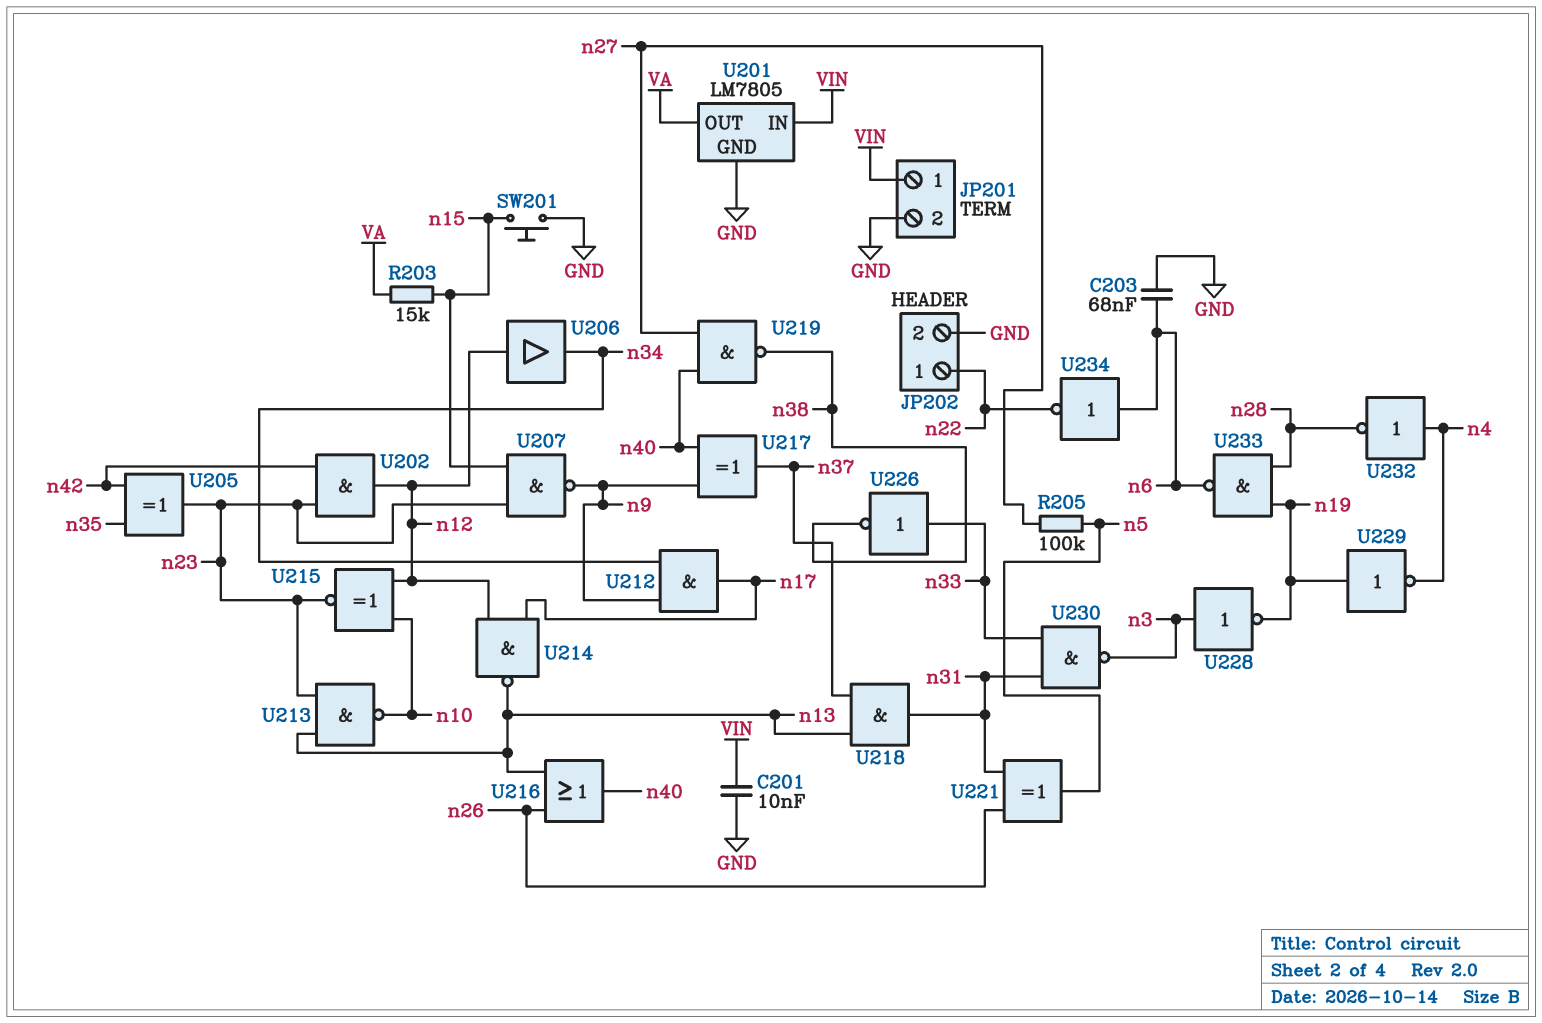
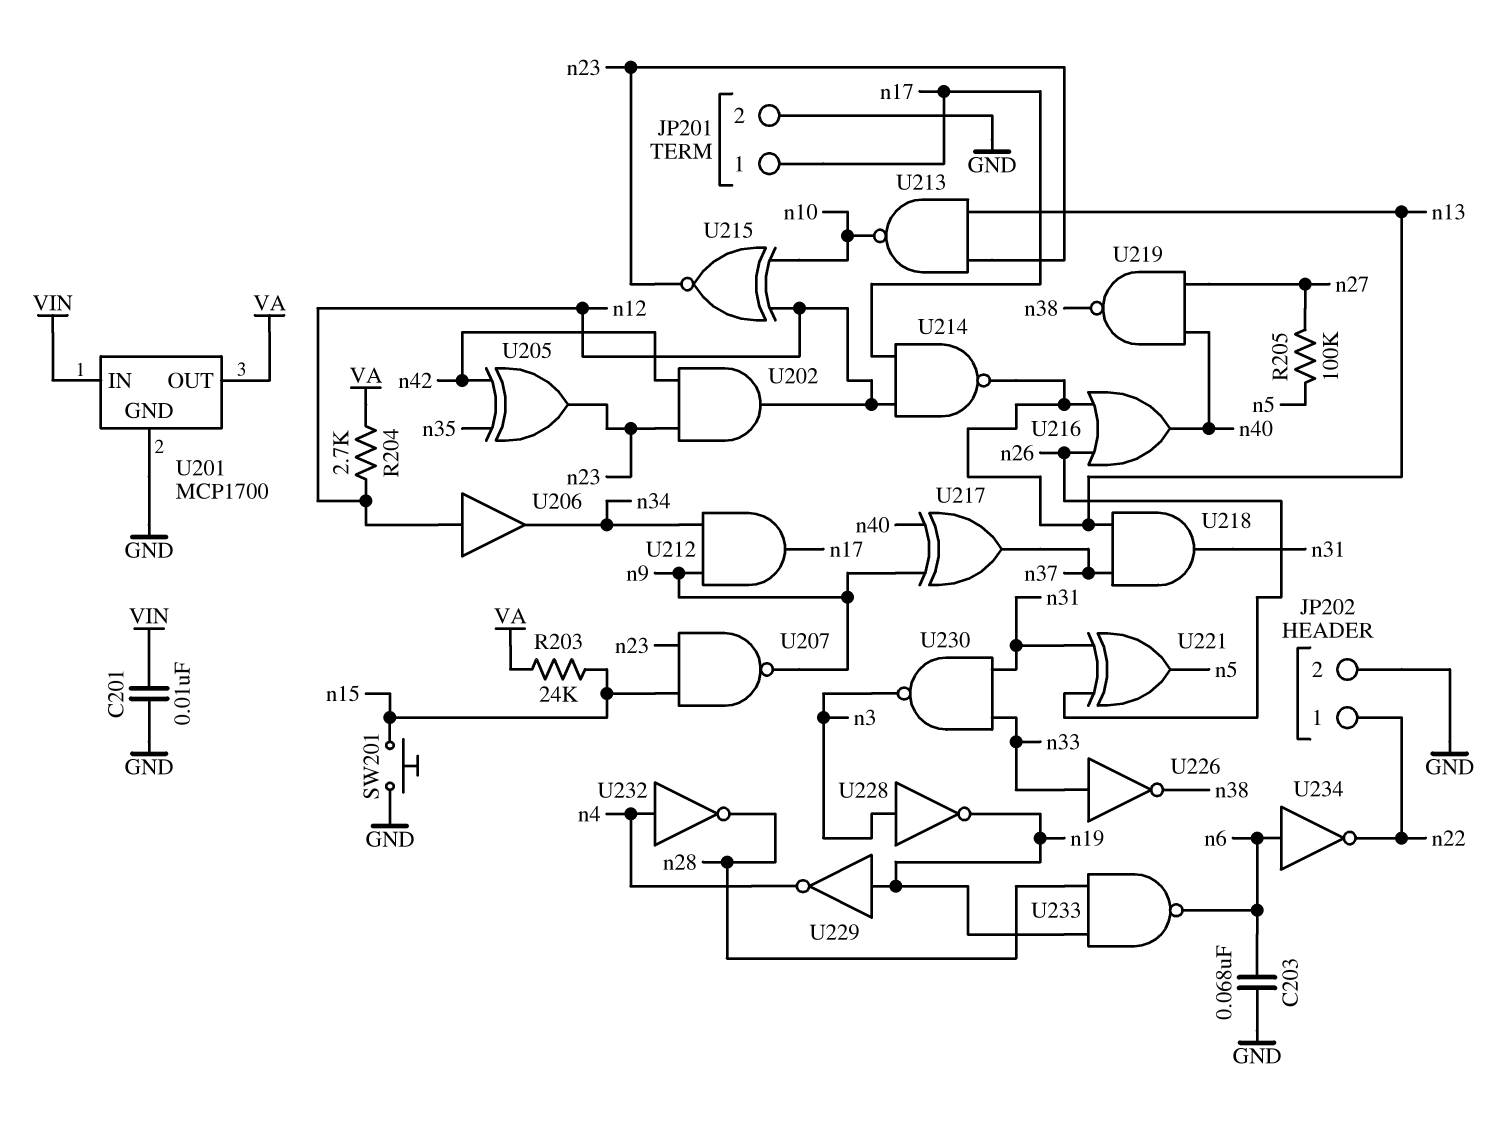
JP201 pin 1: VIN -> n17
R203: 15k (VA, n15) -> 24k (VA, n15)
R204: none -> 2.7k (VA, n12)
U201: LM7805 -> MCP1700

